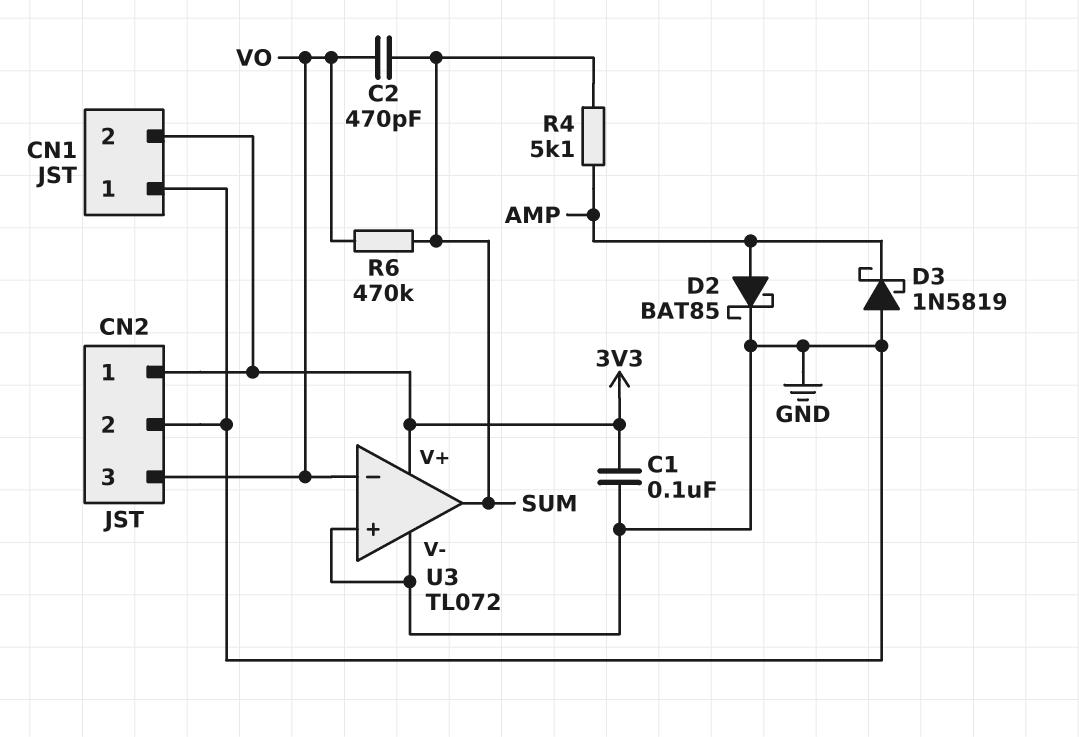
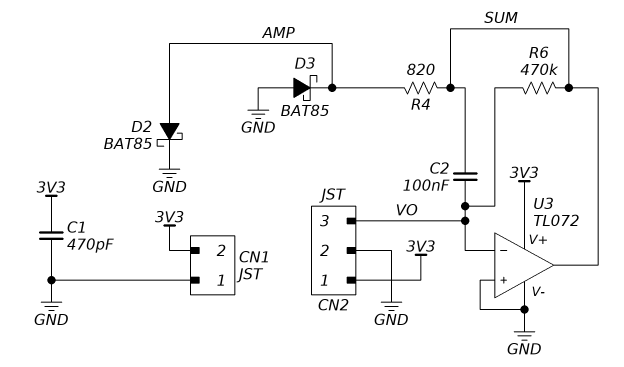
C1: 100nF (3V3, GND) -> 470pF (3V3, GND)
C2: 470pF (SUM, VO) -> 100nF (SUM, VO)
D3: schottky 1N5819 (A GND, K AMP) -> schottky BAT85 (A GND, K AMP)
R4: 5.1k (AMP, SUM) -> 820 (AMP, SUM)

